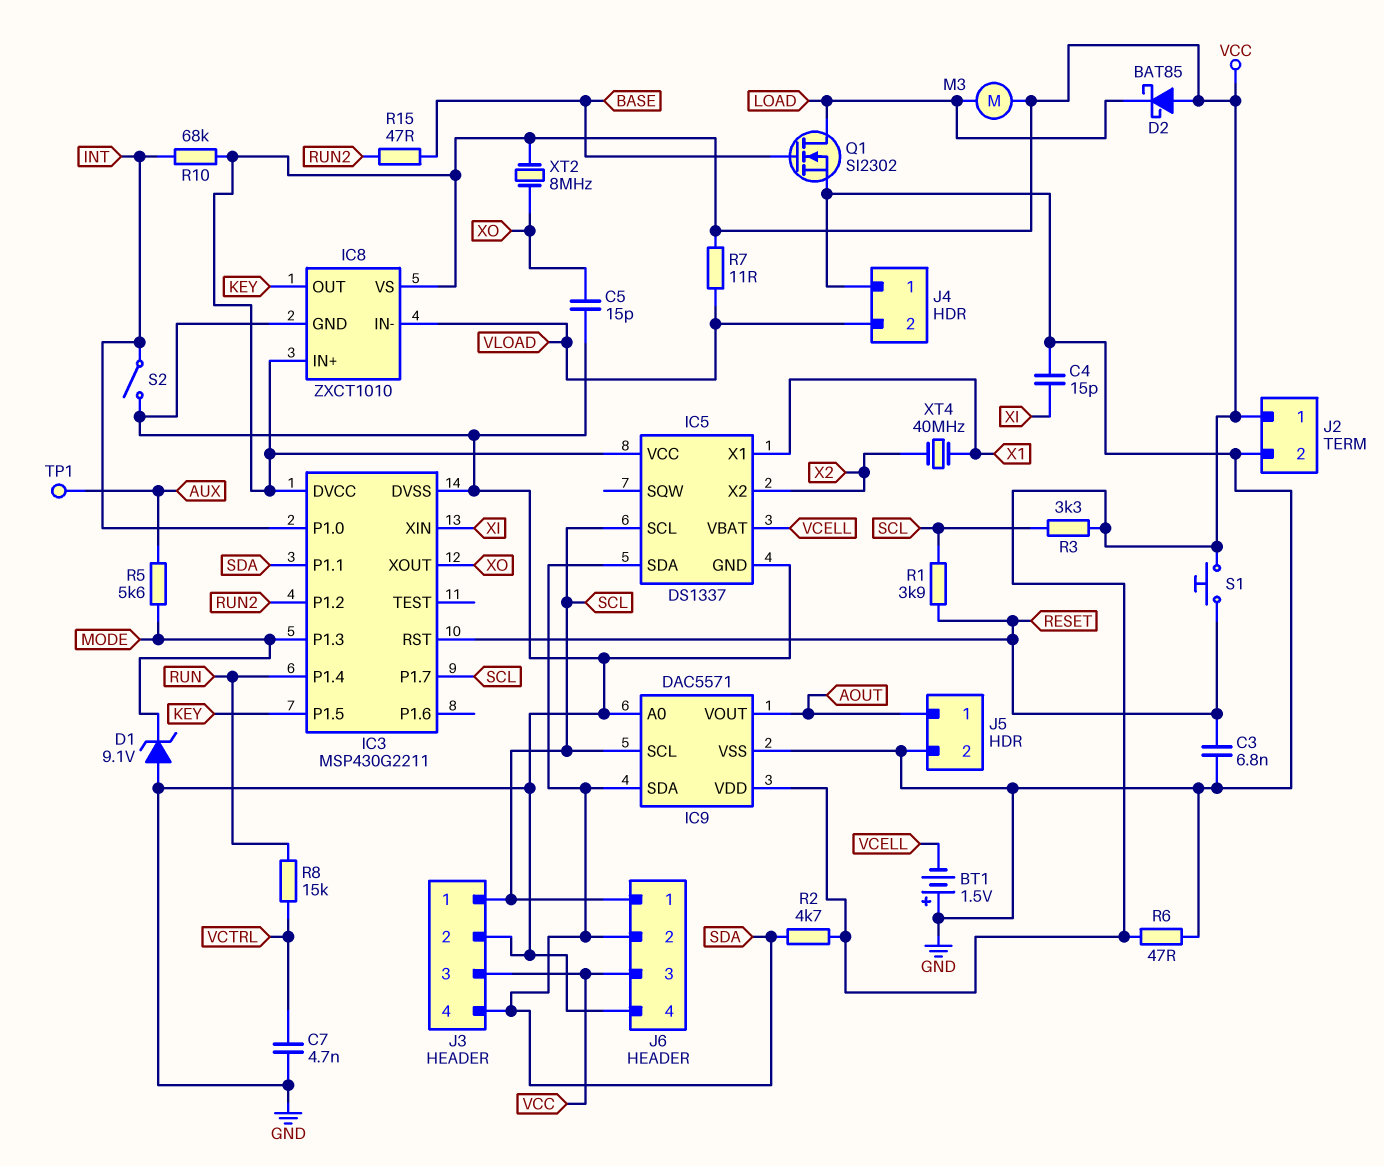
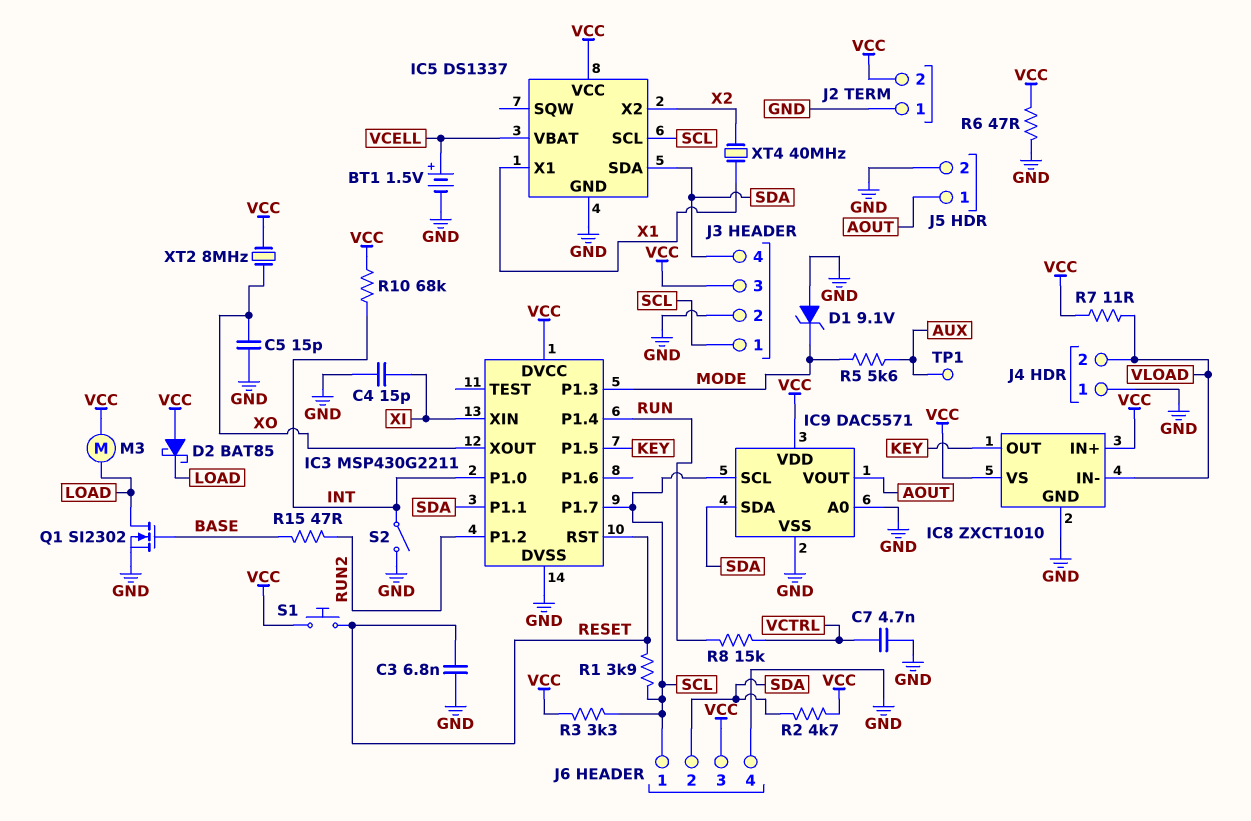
BT1: 1.5V (plus GND, minus VCELL) -> 1.5V (plus VCELL, minus GND)
J2 pin 1: VCC -> GND
J2 pin 2: GND -> VCC

